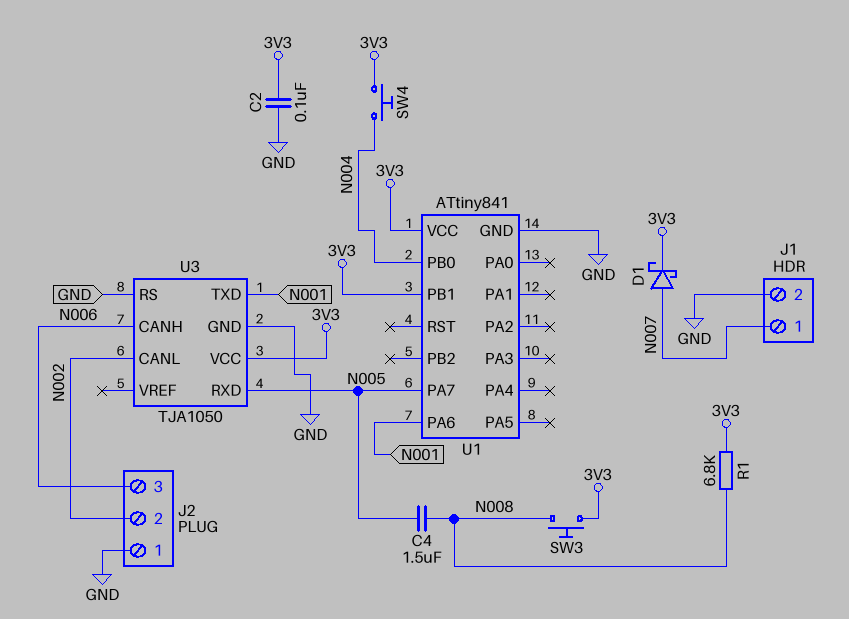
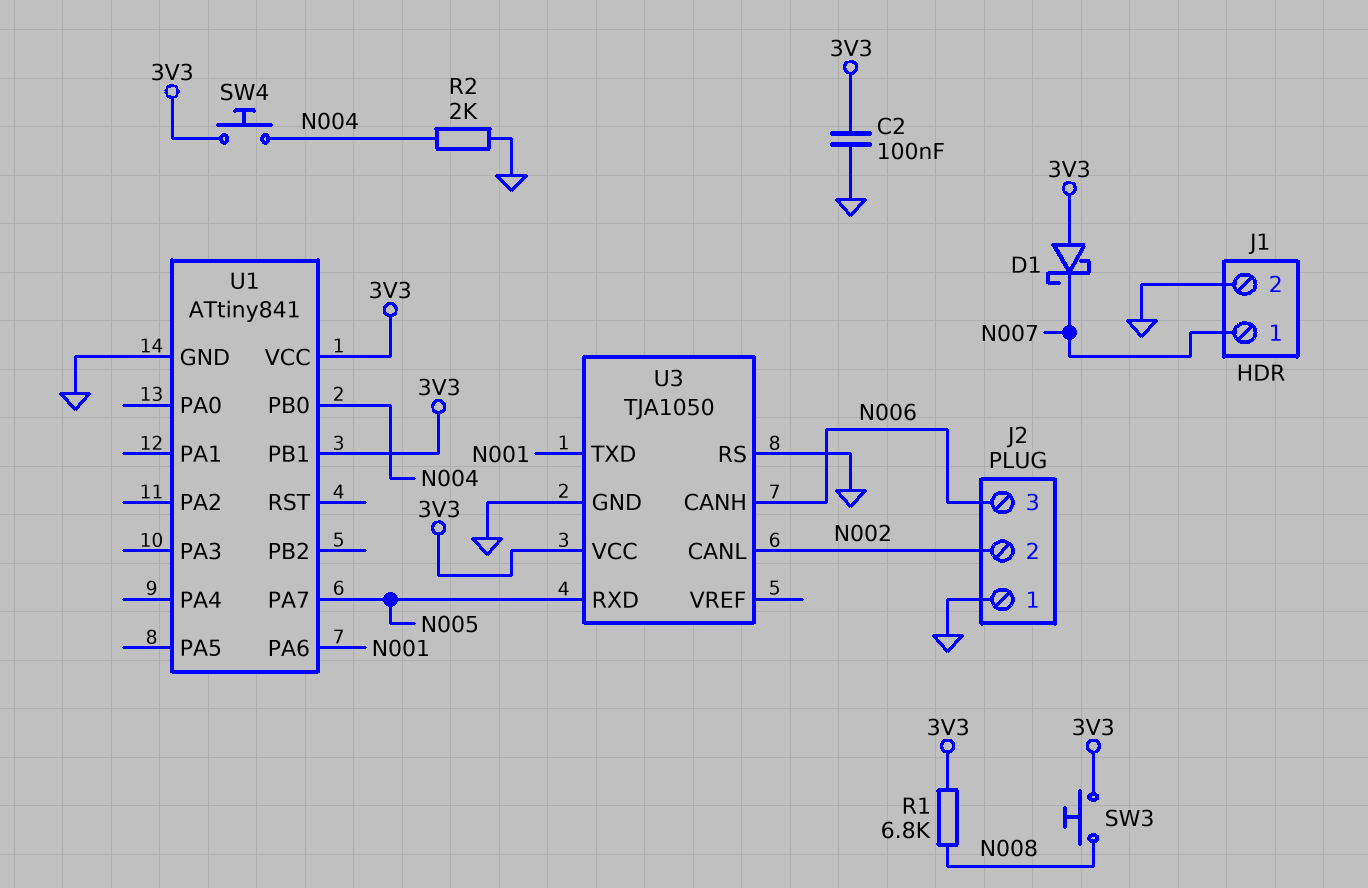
C4: 1.5uF (N005, N008) -> none
D1: schottky (A N007, K 3V3) -> schottky (A 3V3, K N007)
R2: none -> 2k (GND, N004)

